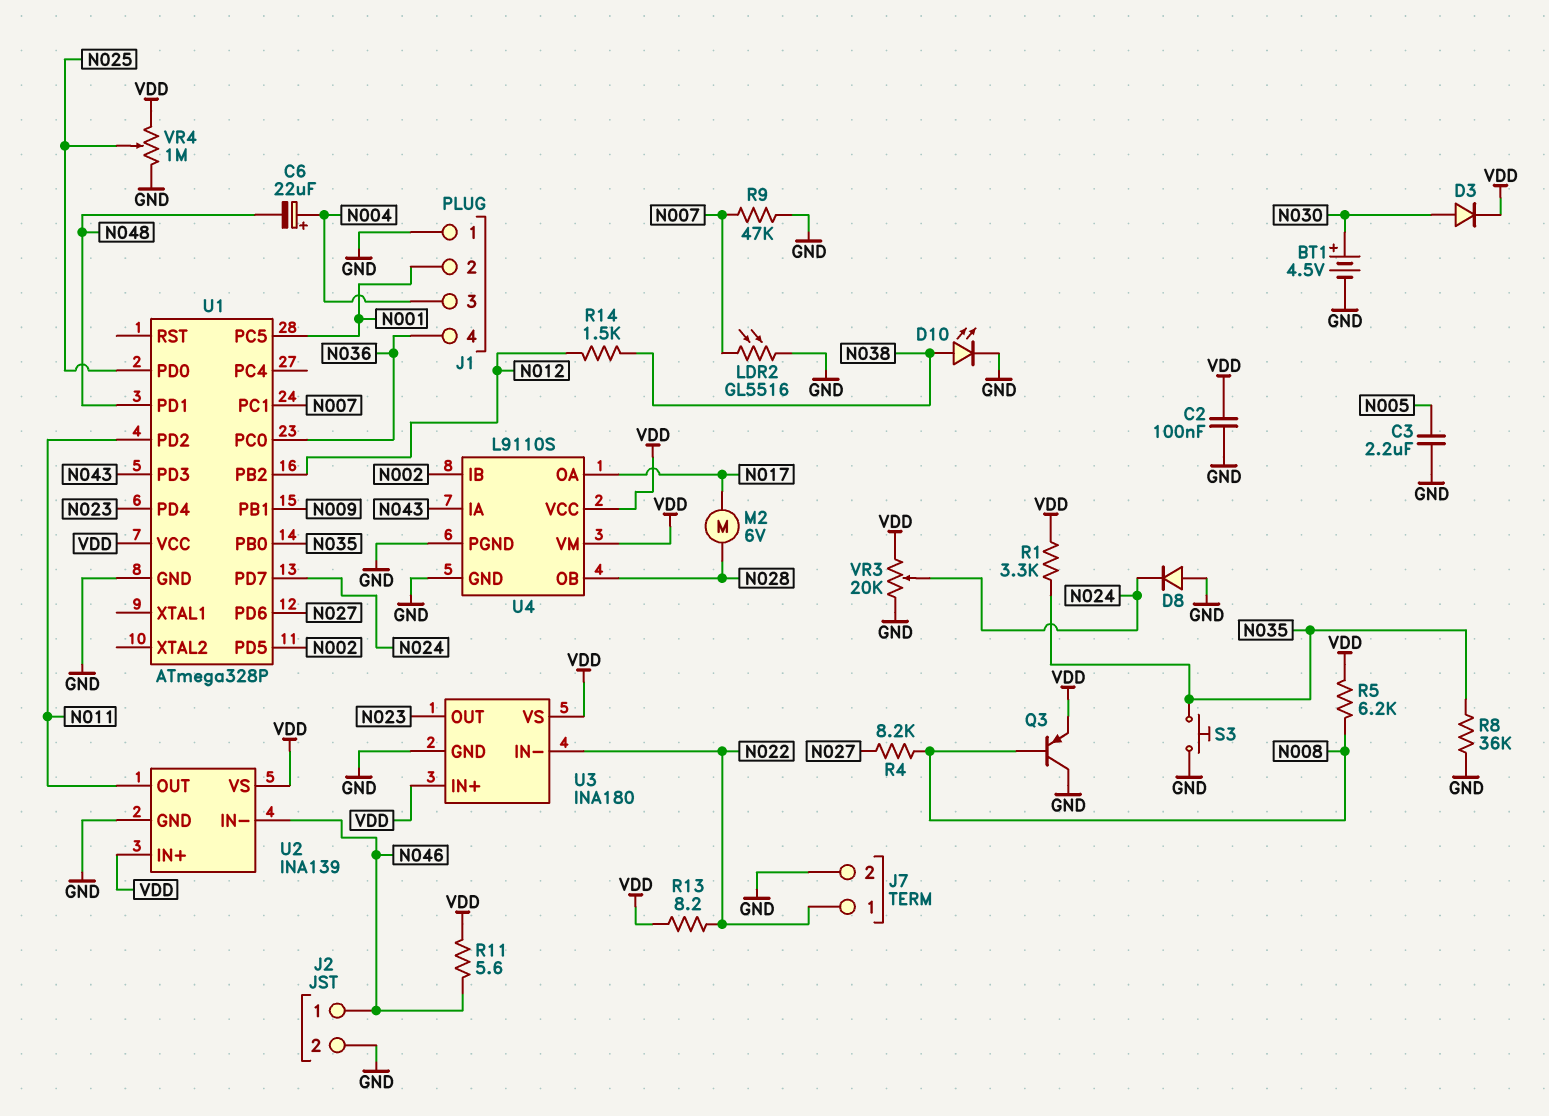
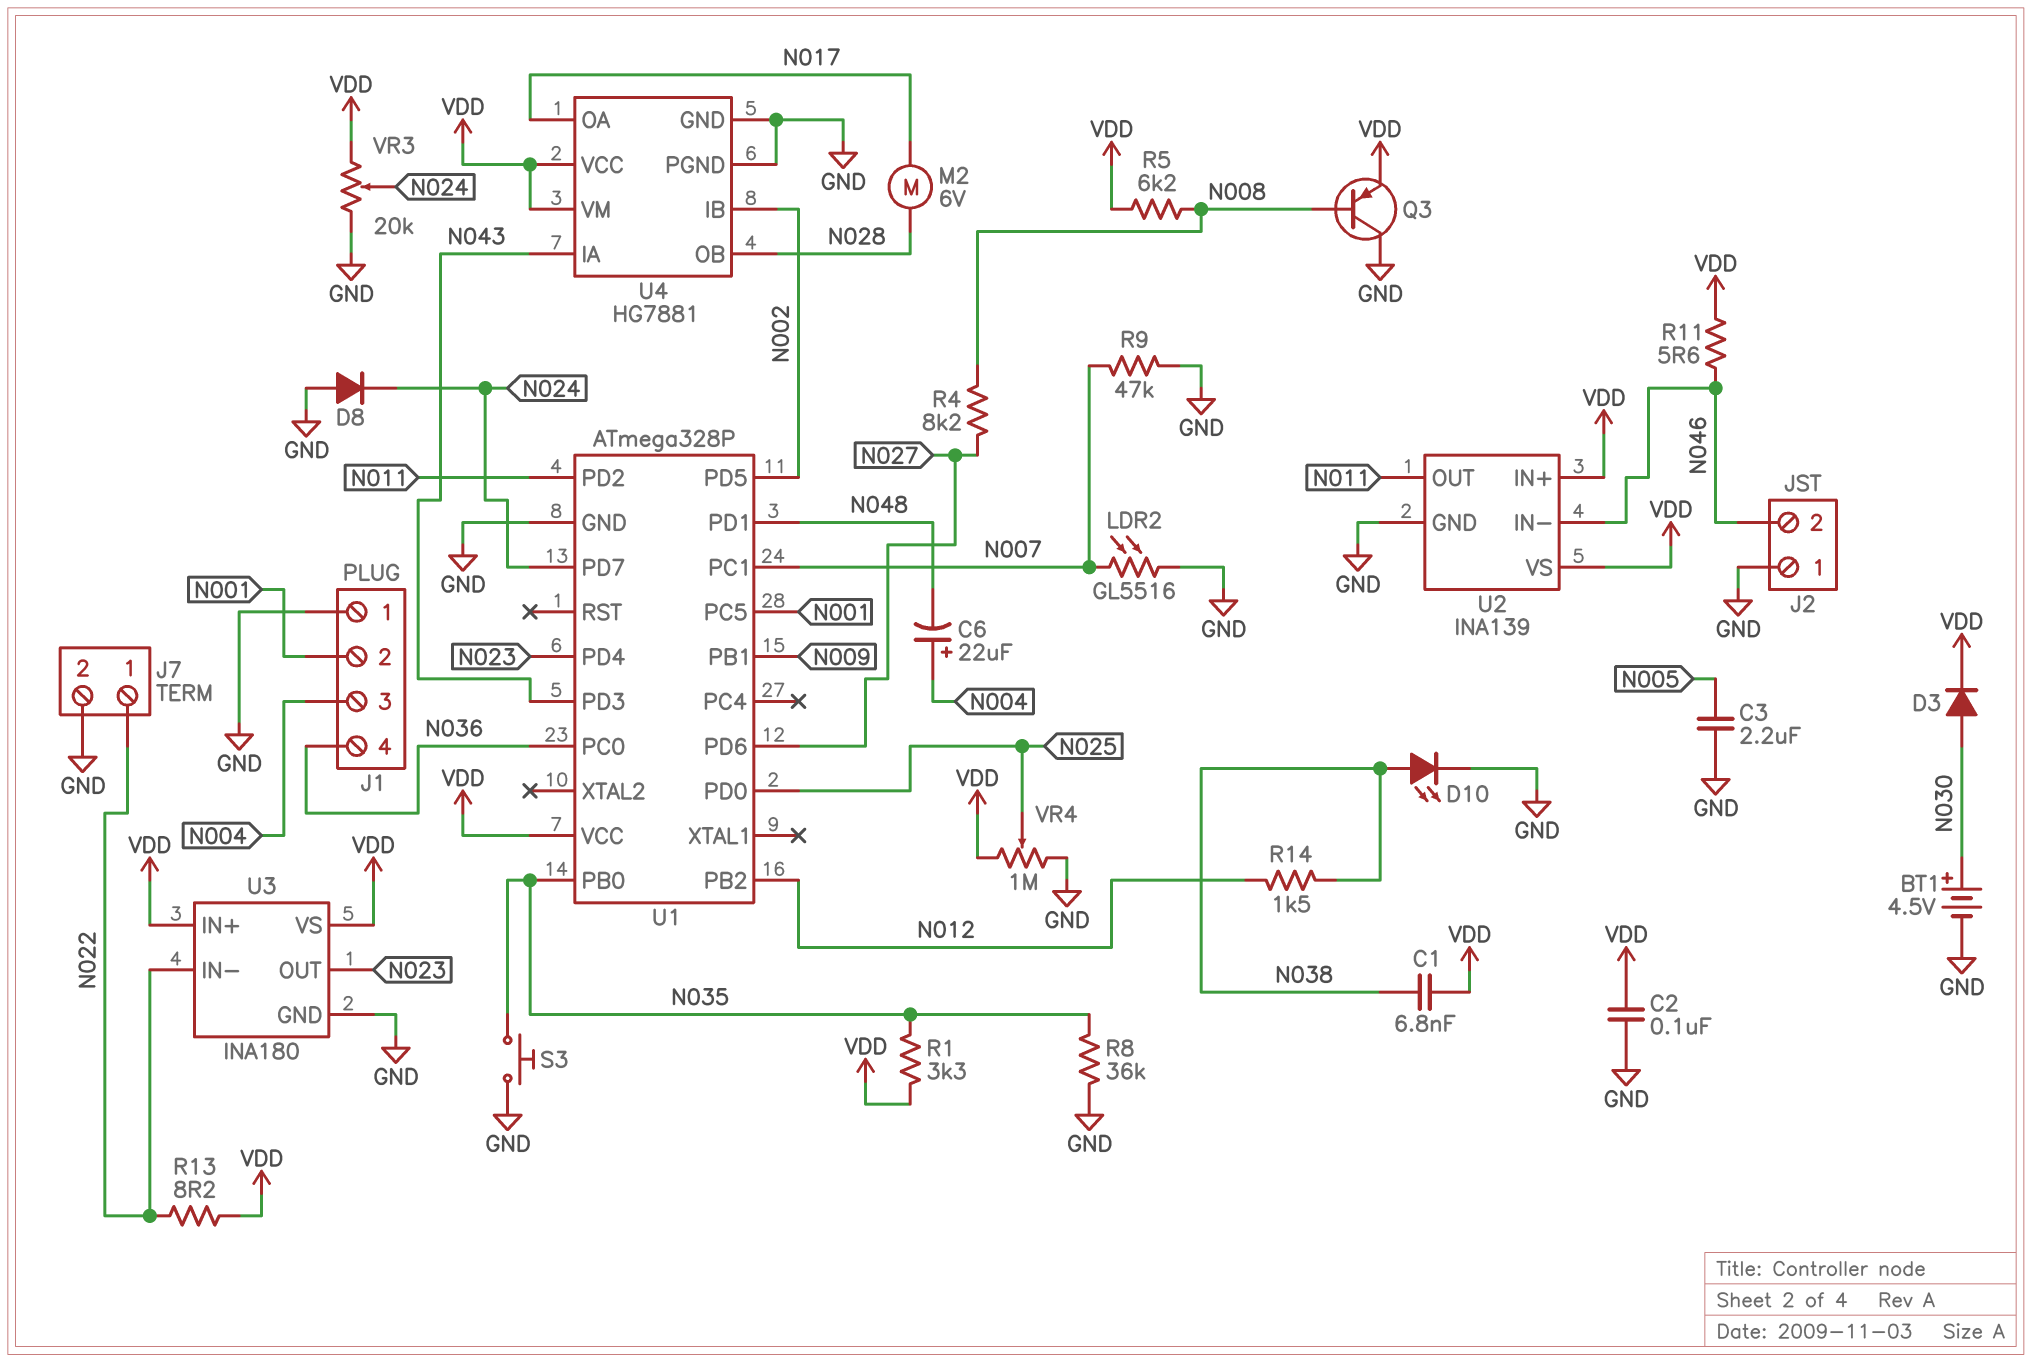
C1: none -> 6.8nF (N038, VDD)
J2 pin 1: N046 -> GND
J2 pin 2: GND -> N046
U4: L9110S -> HG7881

